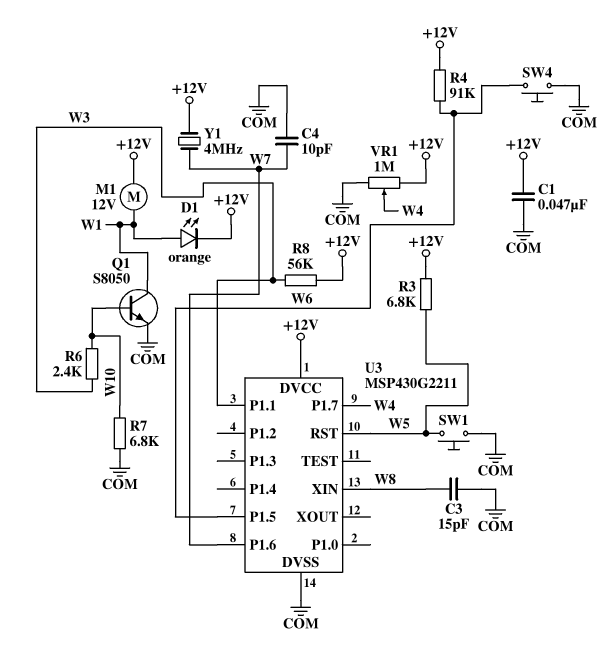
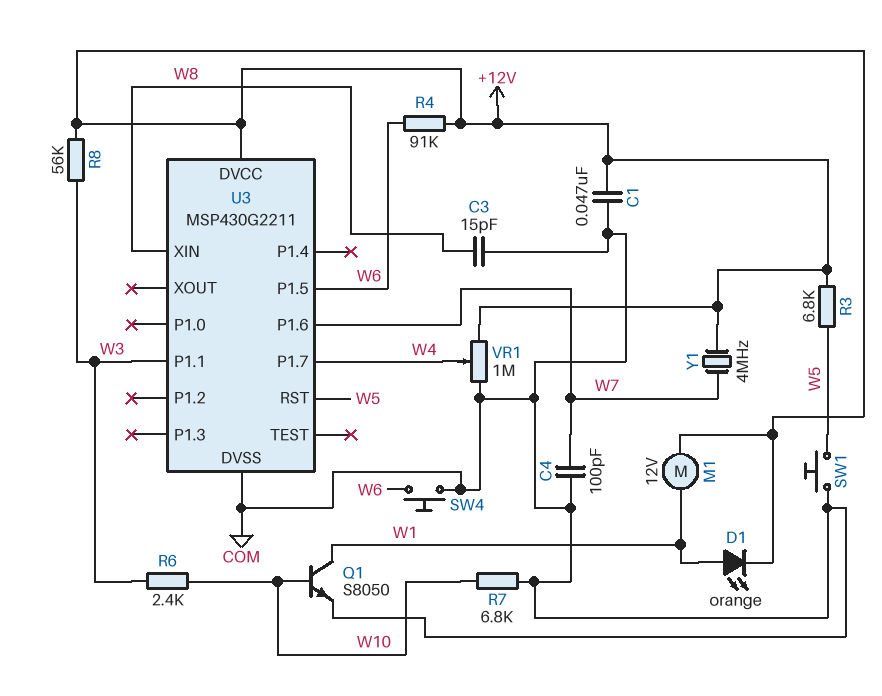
C4: 10pF (COM, W7) -> 100pF (COM, W7)

